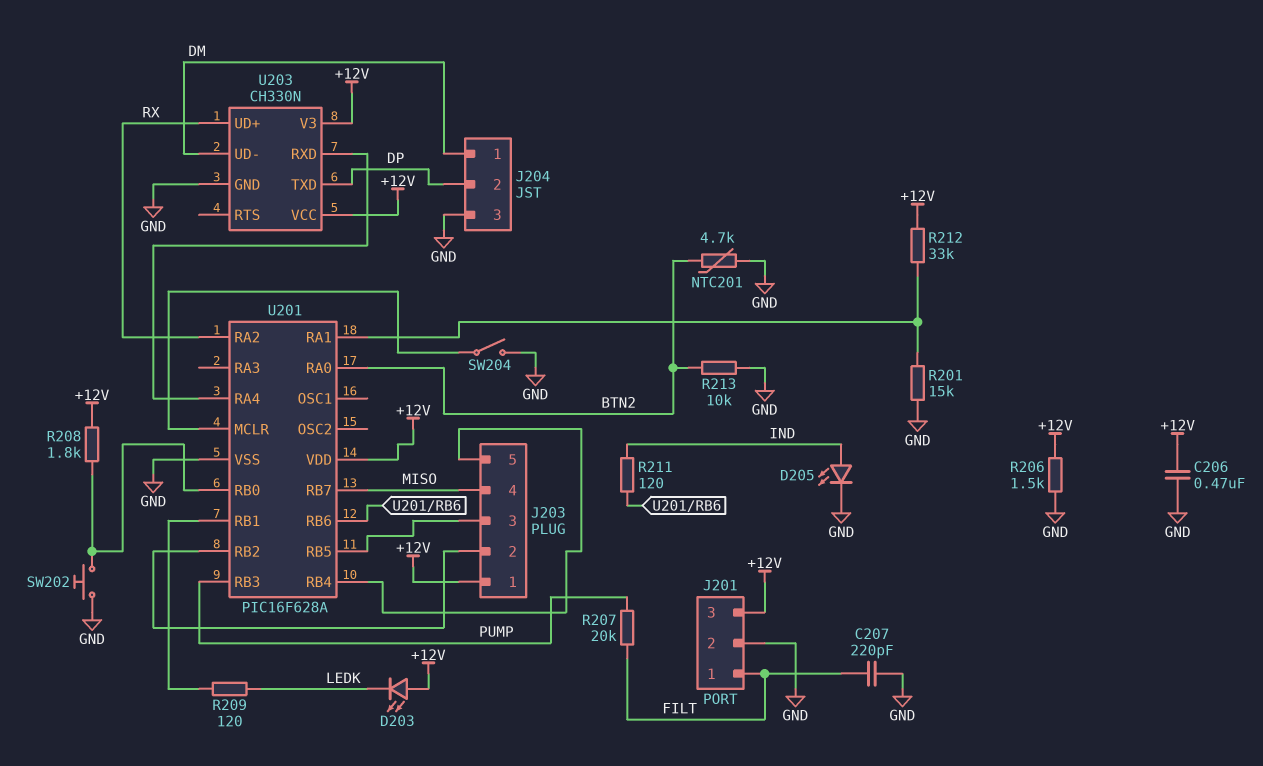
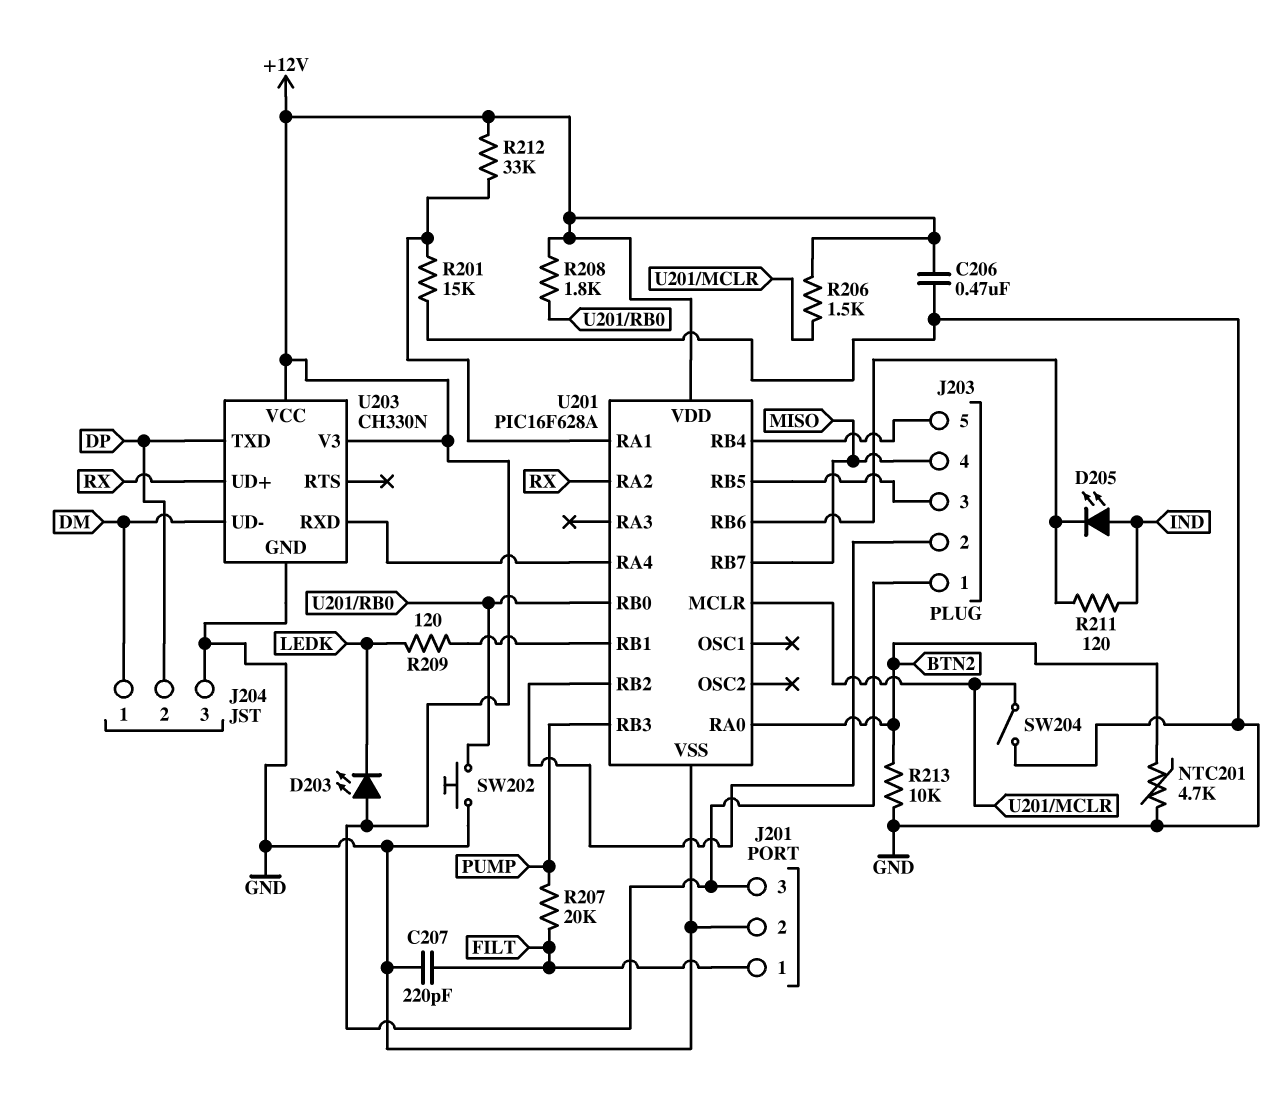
D205: LED (A IND, K GND) -> LED (A IND, K U201/RB6)
R206: 1.5k (+12V, GND) -> 1.5k (+12V, U201/MCLR)

